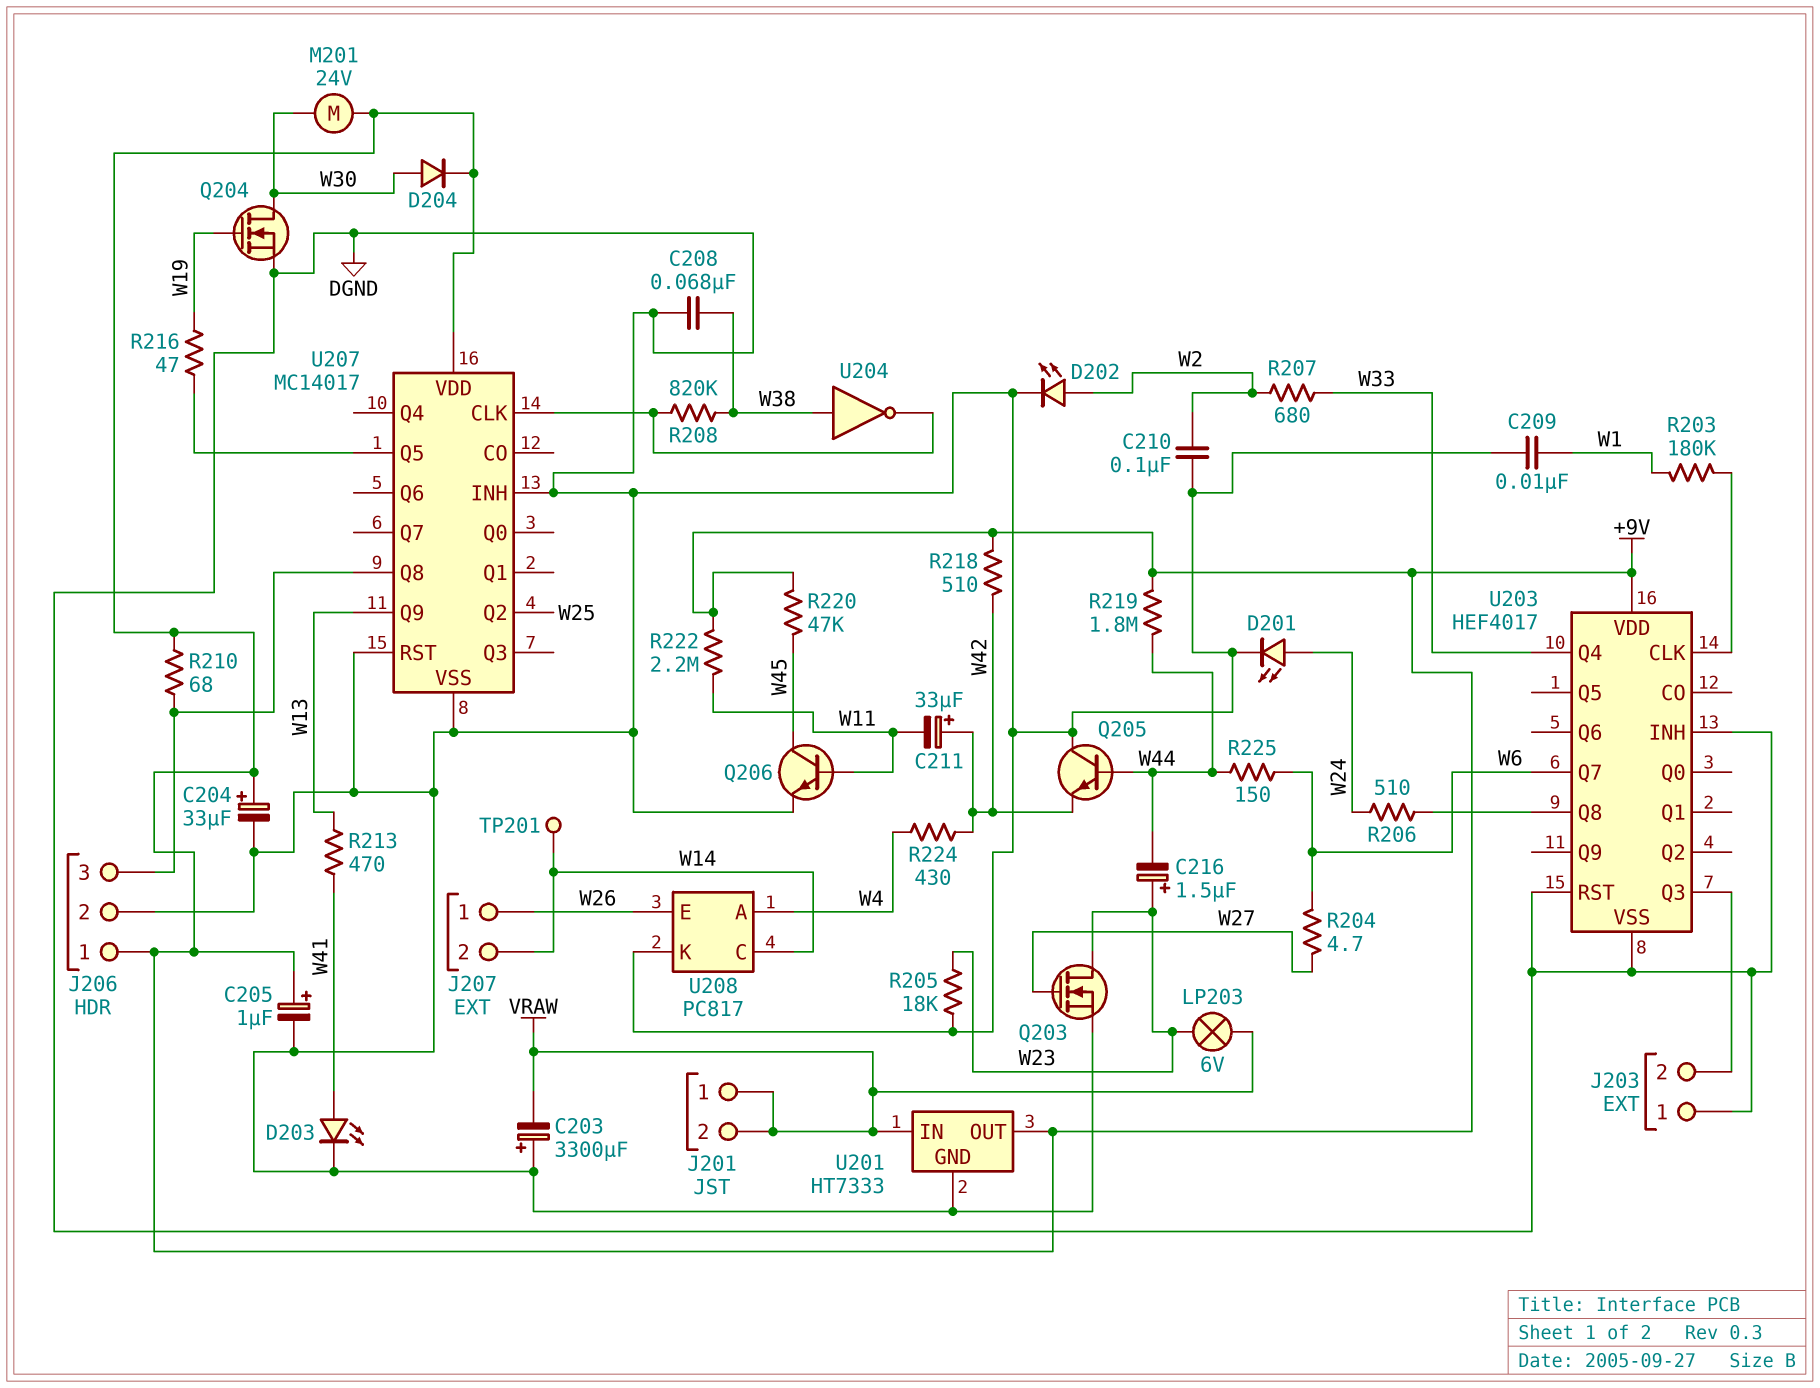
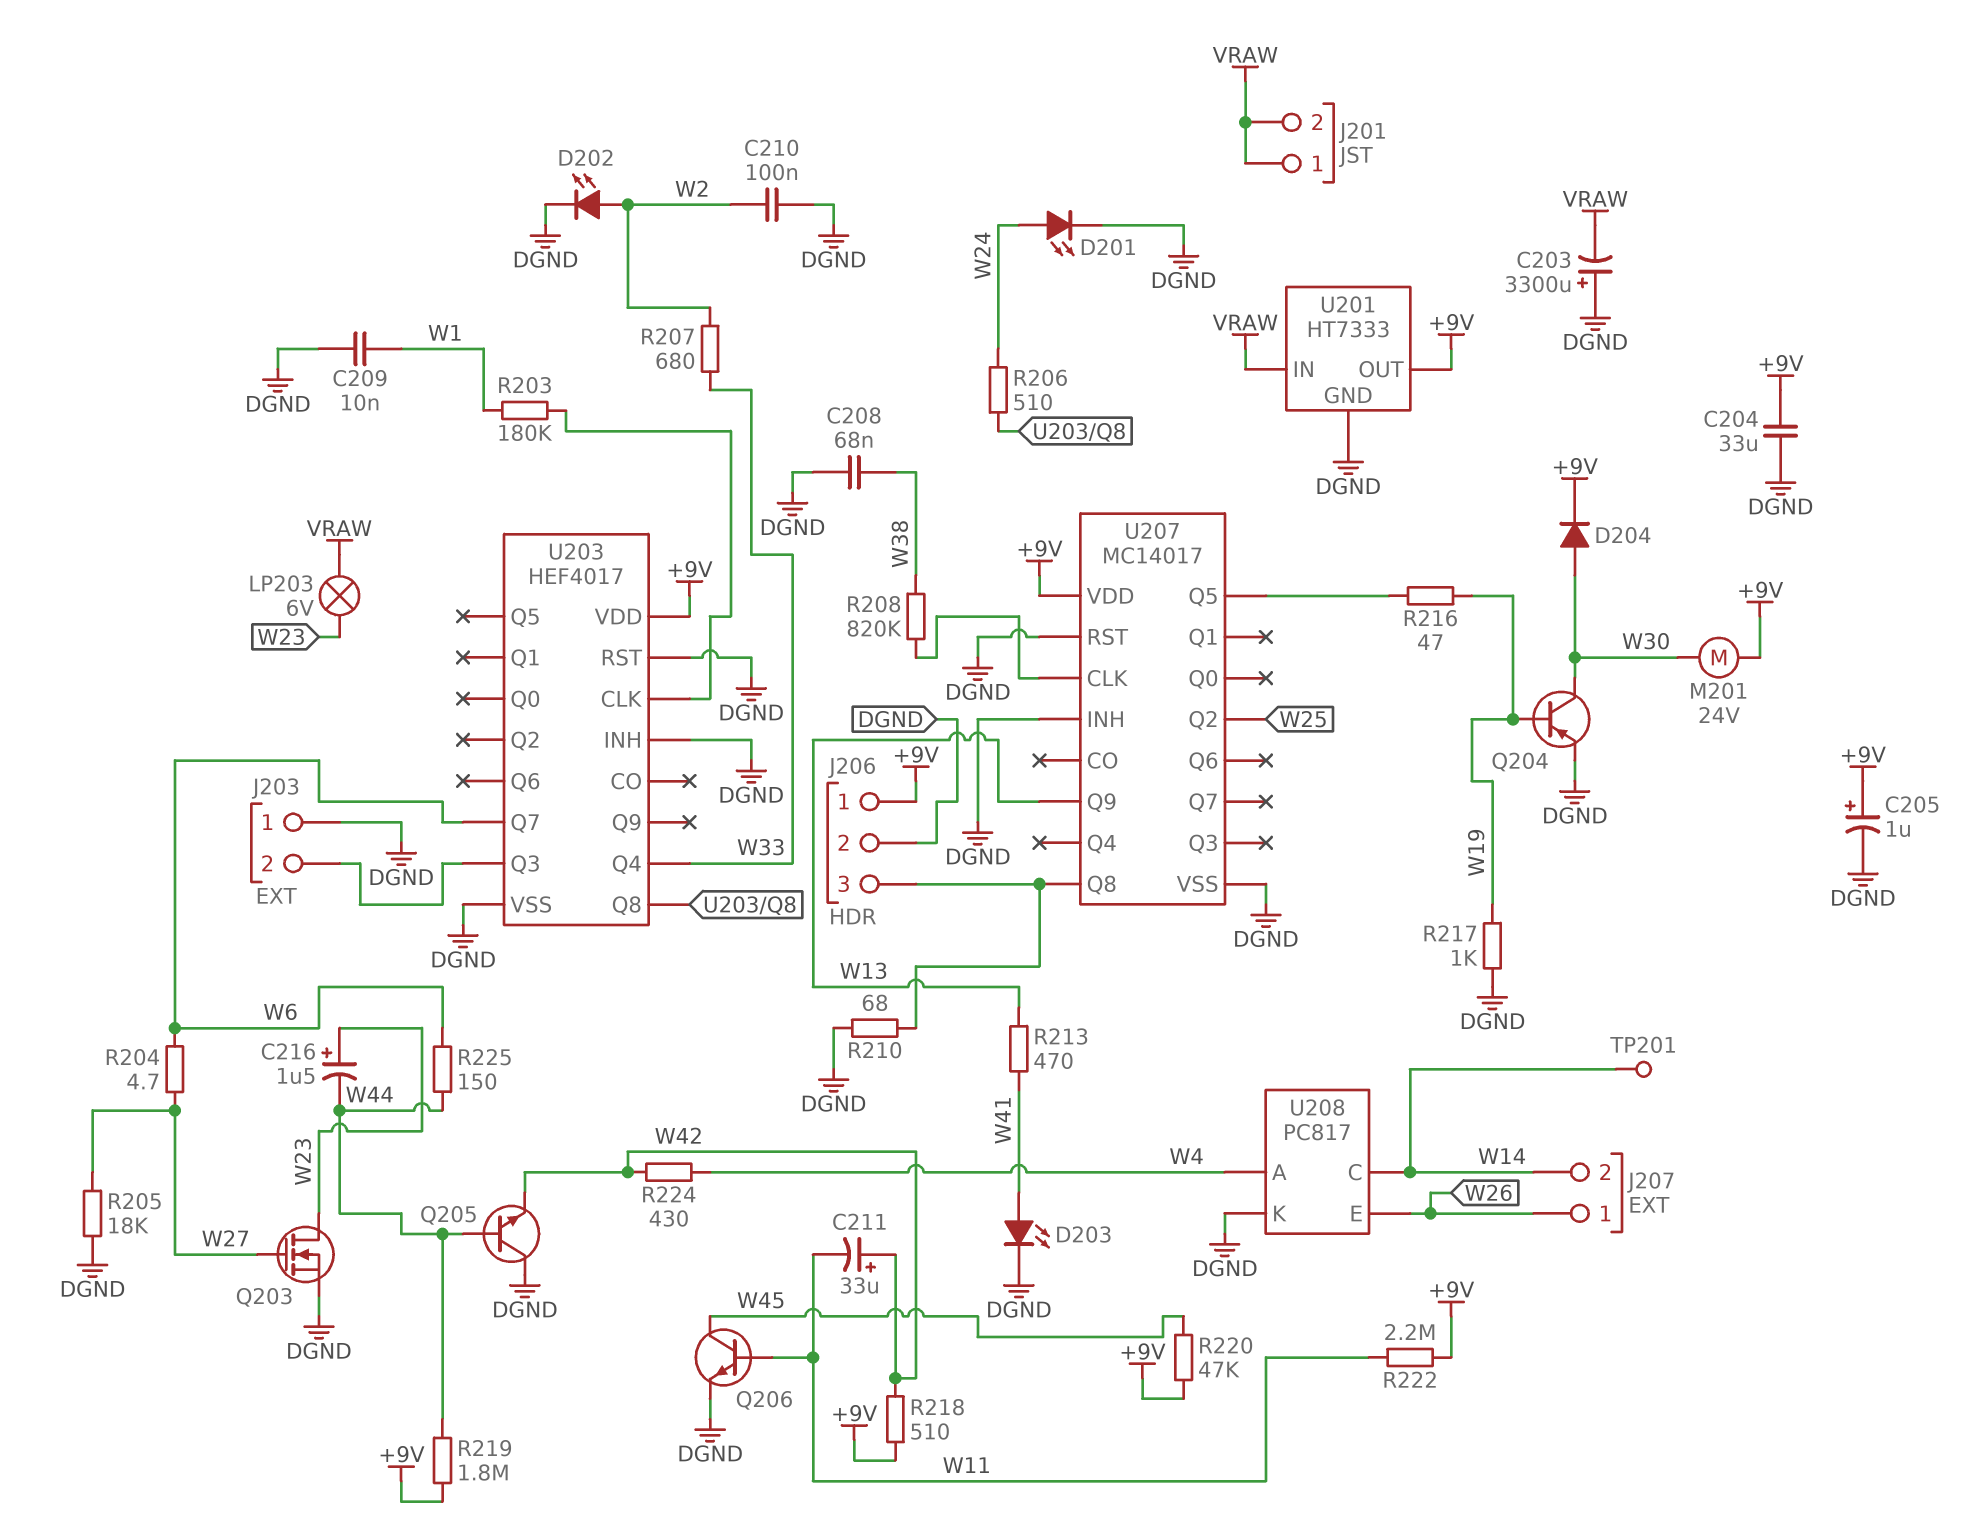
C204: 33uF (plus +9V, minus DGND) -> 33uF (+9V, DGND)
Q204: NMOS (G W19, D W30, S DGND) -> PNP (B W19, C W30, E DGND)
R205: 18k (DGND, W23) -> 18k (DGND, W27)
R210: 68 (+9V, J206/3) -> 68 (DGND, J206/3)
R217: none -> 1k (DGND, W19)
U204: NOT (in W38, out U207/CLK) -> none

